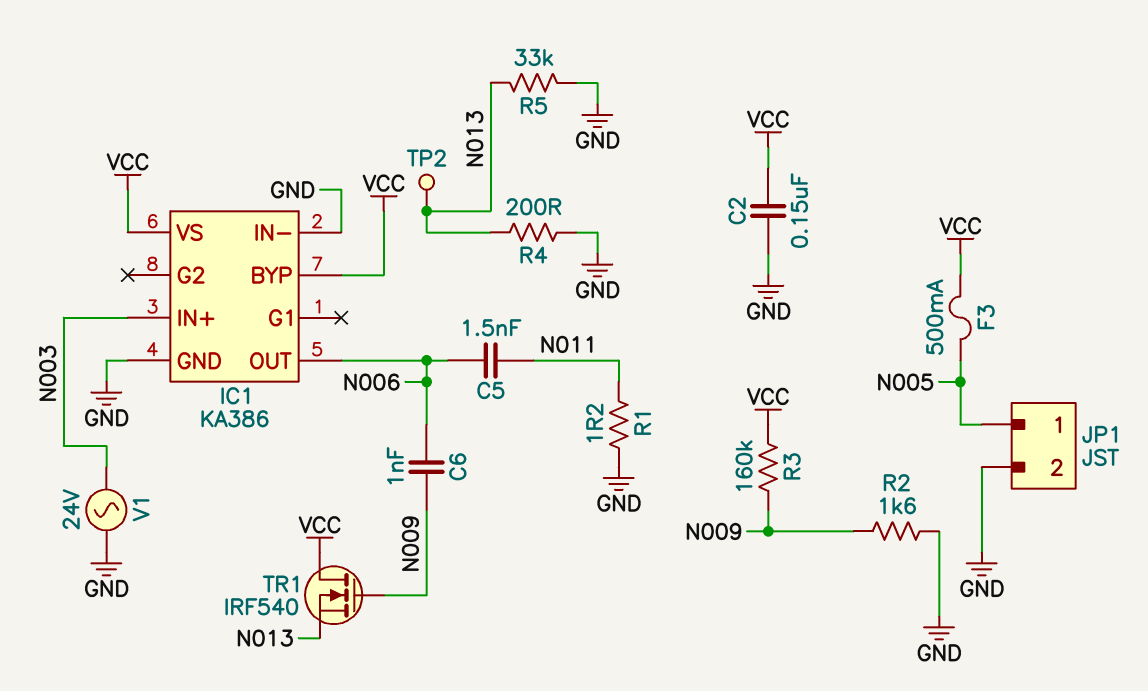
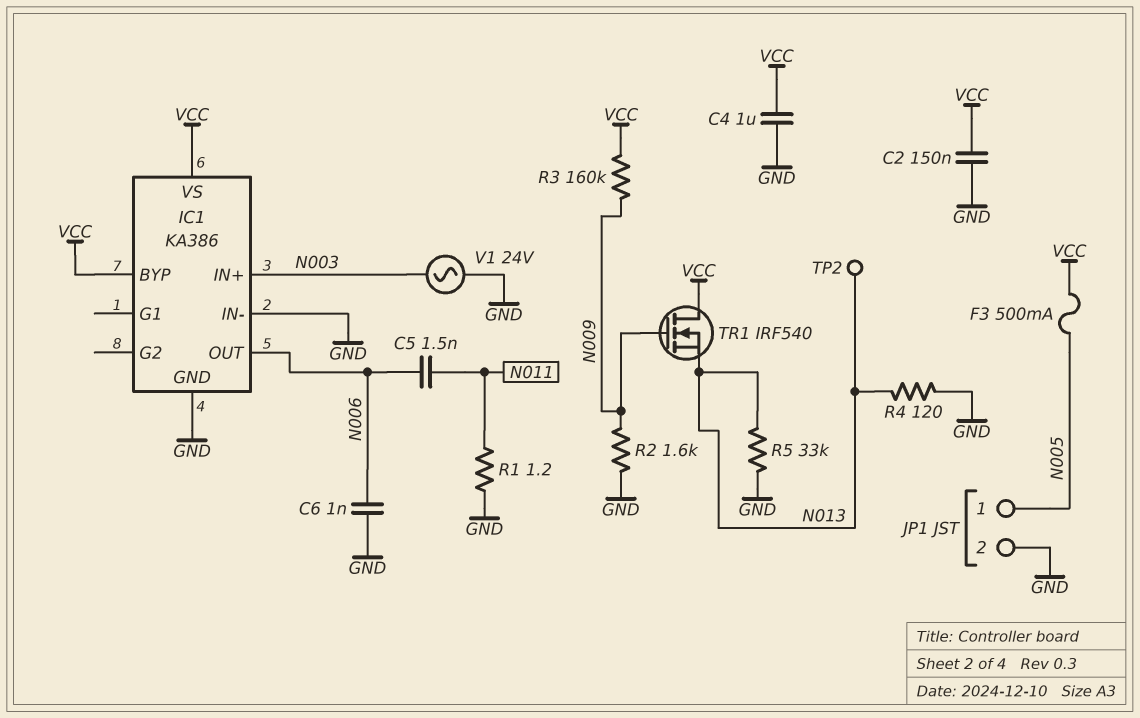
C4: none -> 1uF (GND, VCC)
C6: 1nF (N006, N009) -> 1nF (GND, N006)
R4: 200 (GND, N013) -> 120 (GND, N013)

